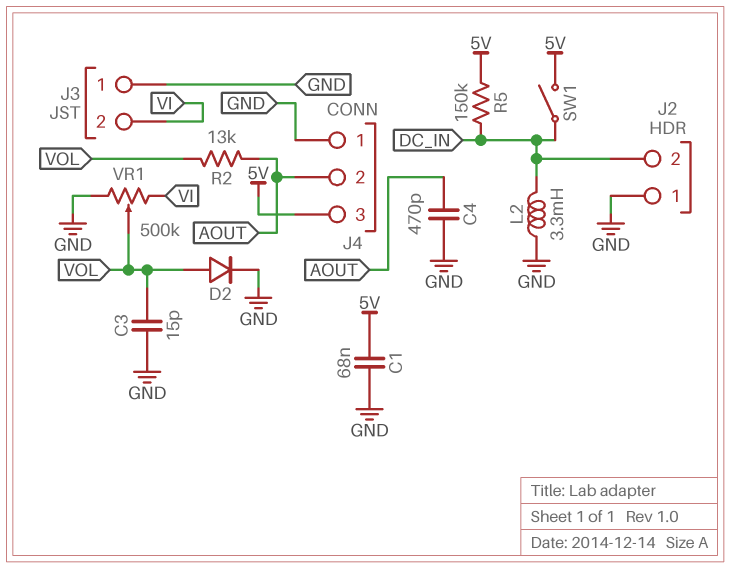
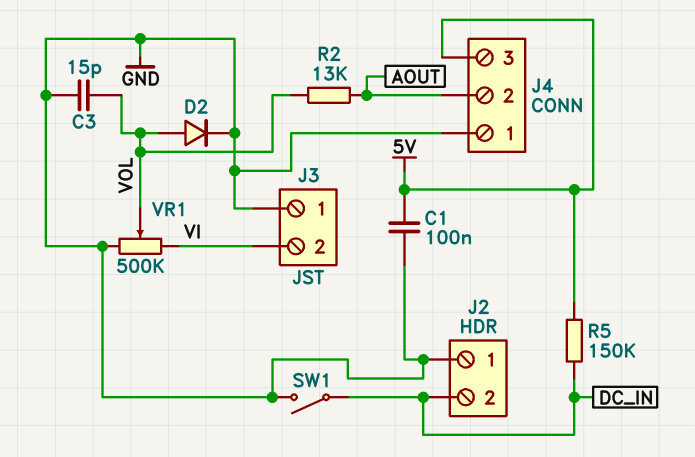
C1: 68nF (5V, GND) -> 100nF (5V, GND)
C4: 470pF (AOUT, GND) -> none
L2: 3.3mH (DC_IN, GND) -> none
SW1: switch (5V, DC_IN) -> switch (DC_IN, GND)

